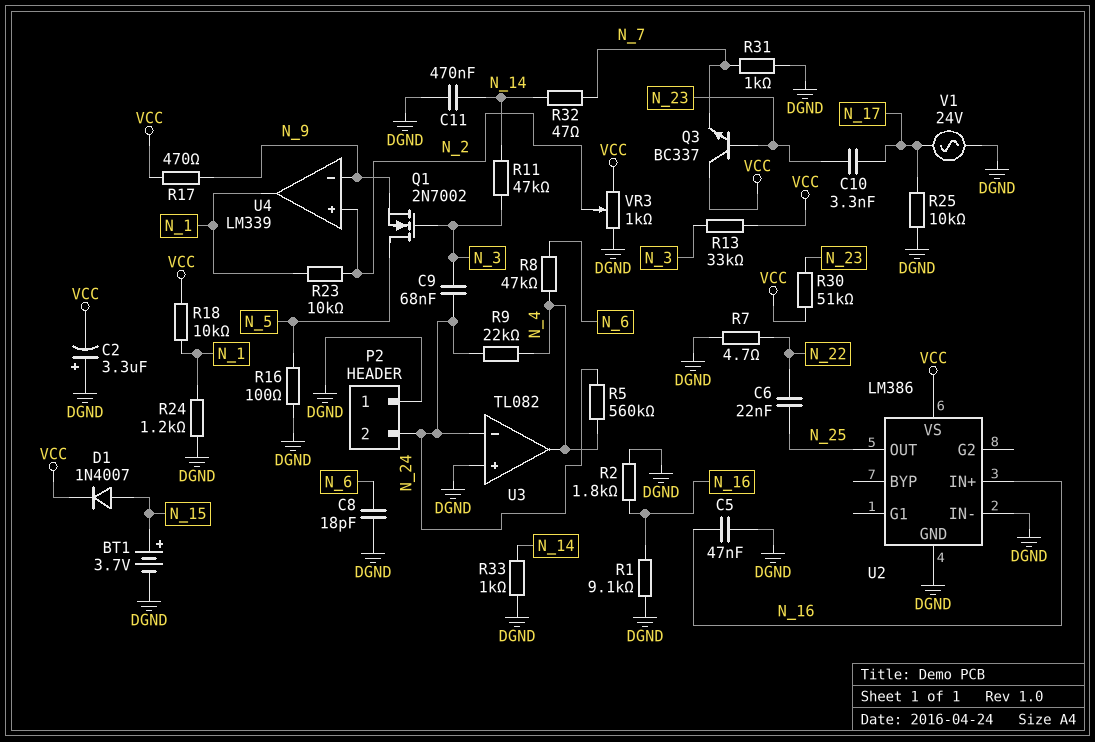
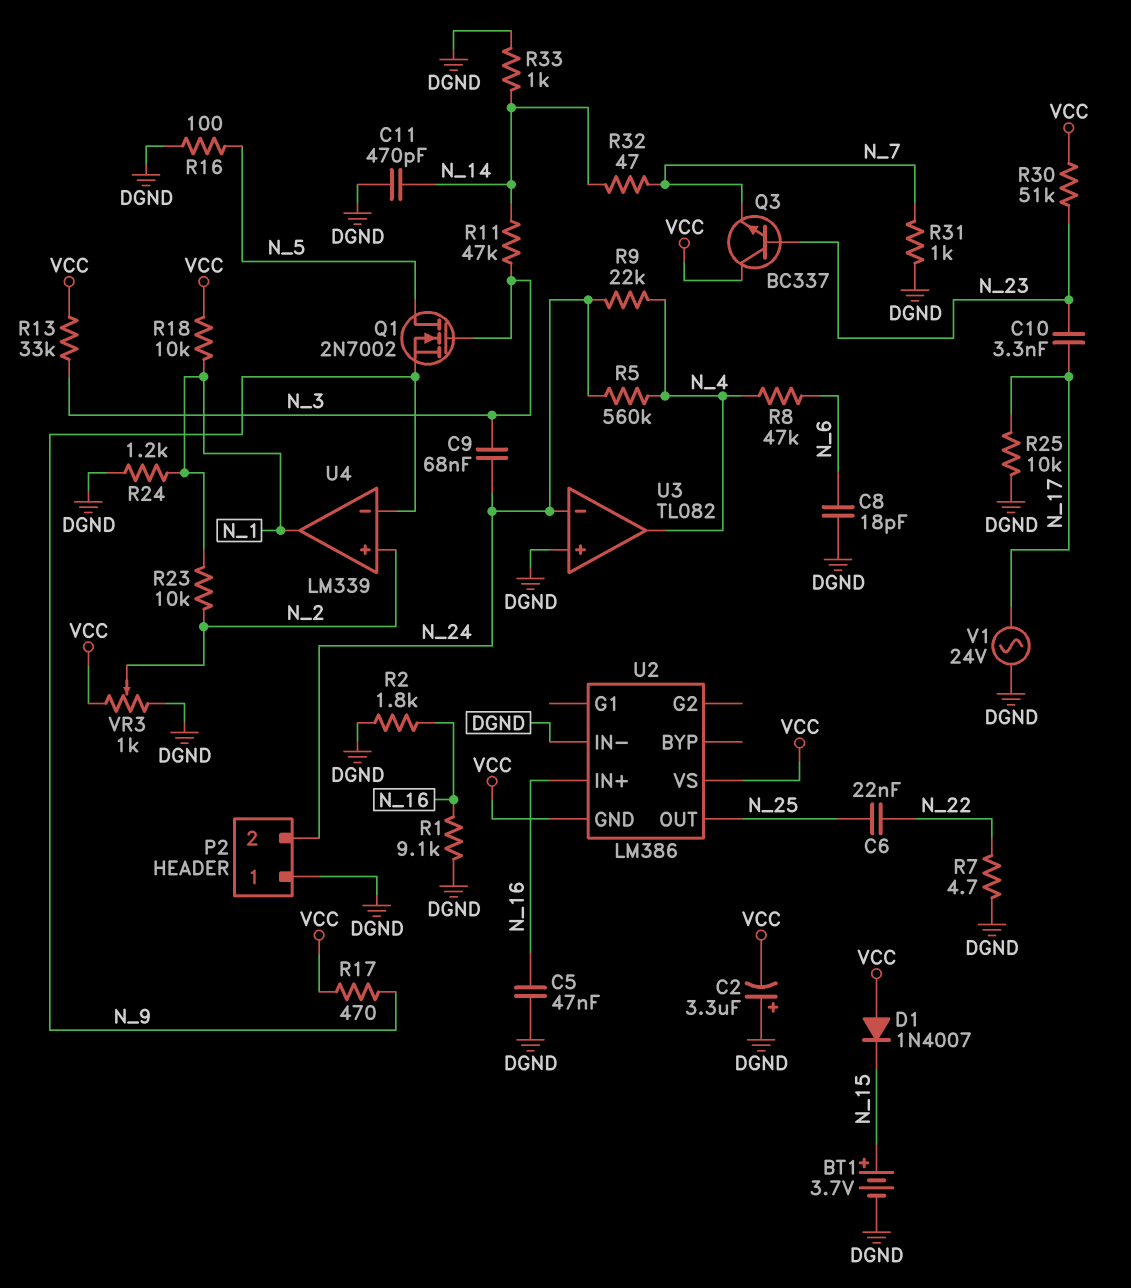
C11: 470nF (DGND, N_14) -> 470pF (DGND, N_14)
D1: diode 1N4007 (A N_15, K VCC) -> diode 1N4007 (A VCC, K N_15)
U2 pin GND: DGND -> VCC

